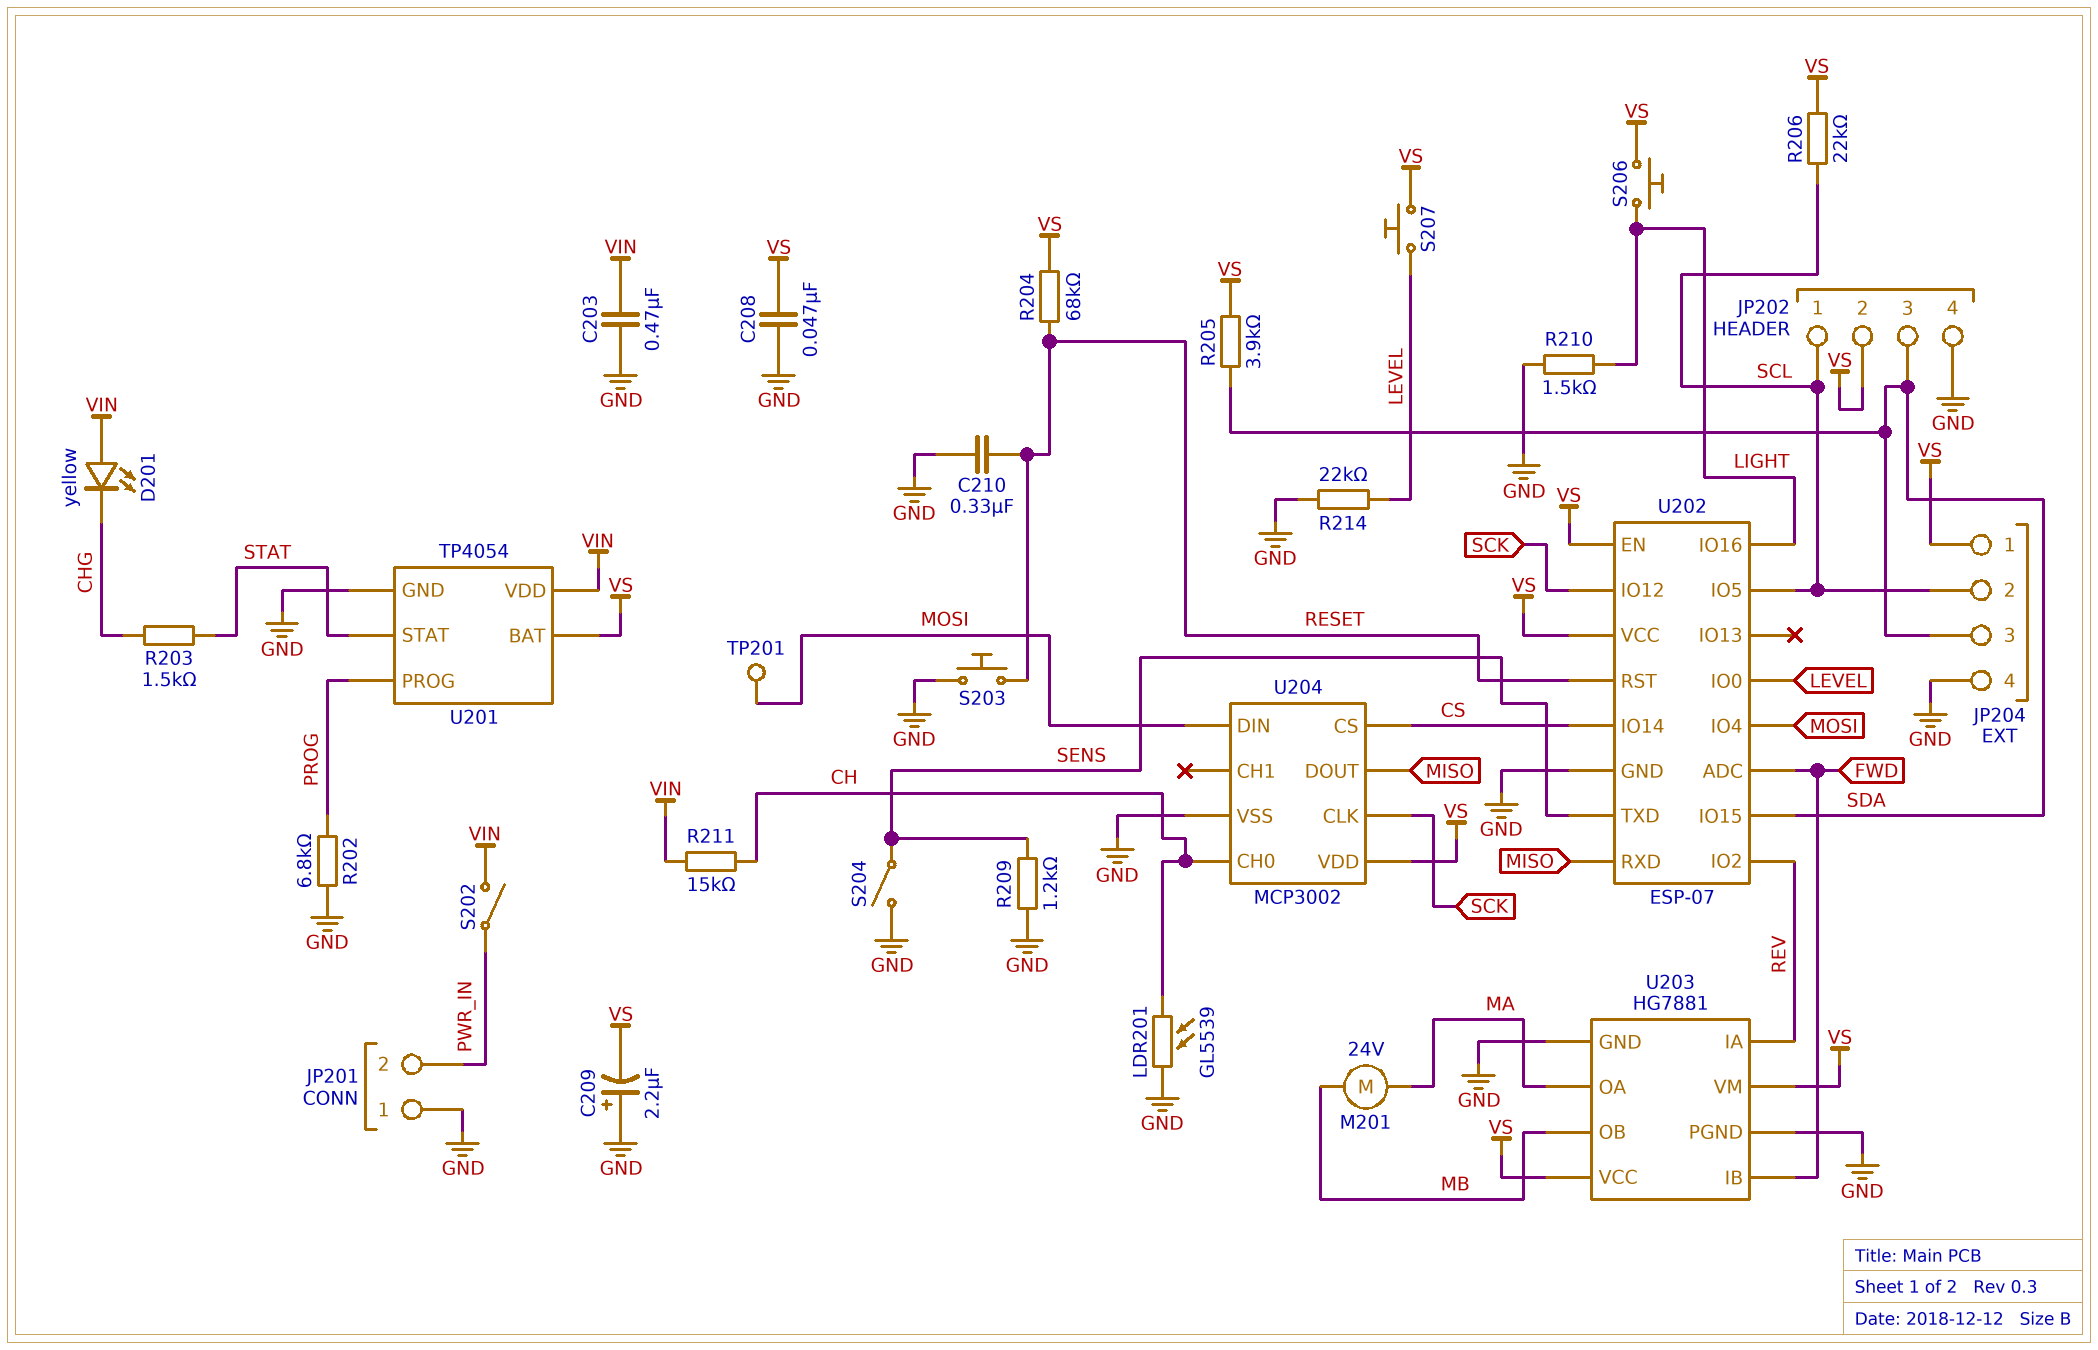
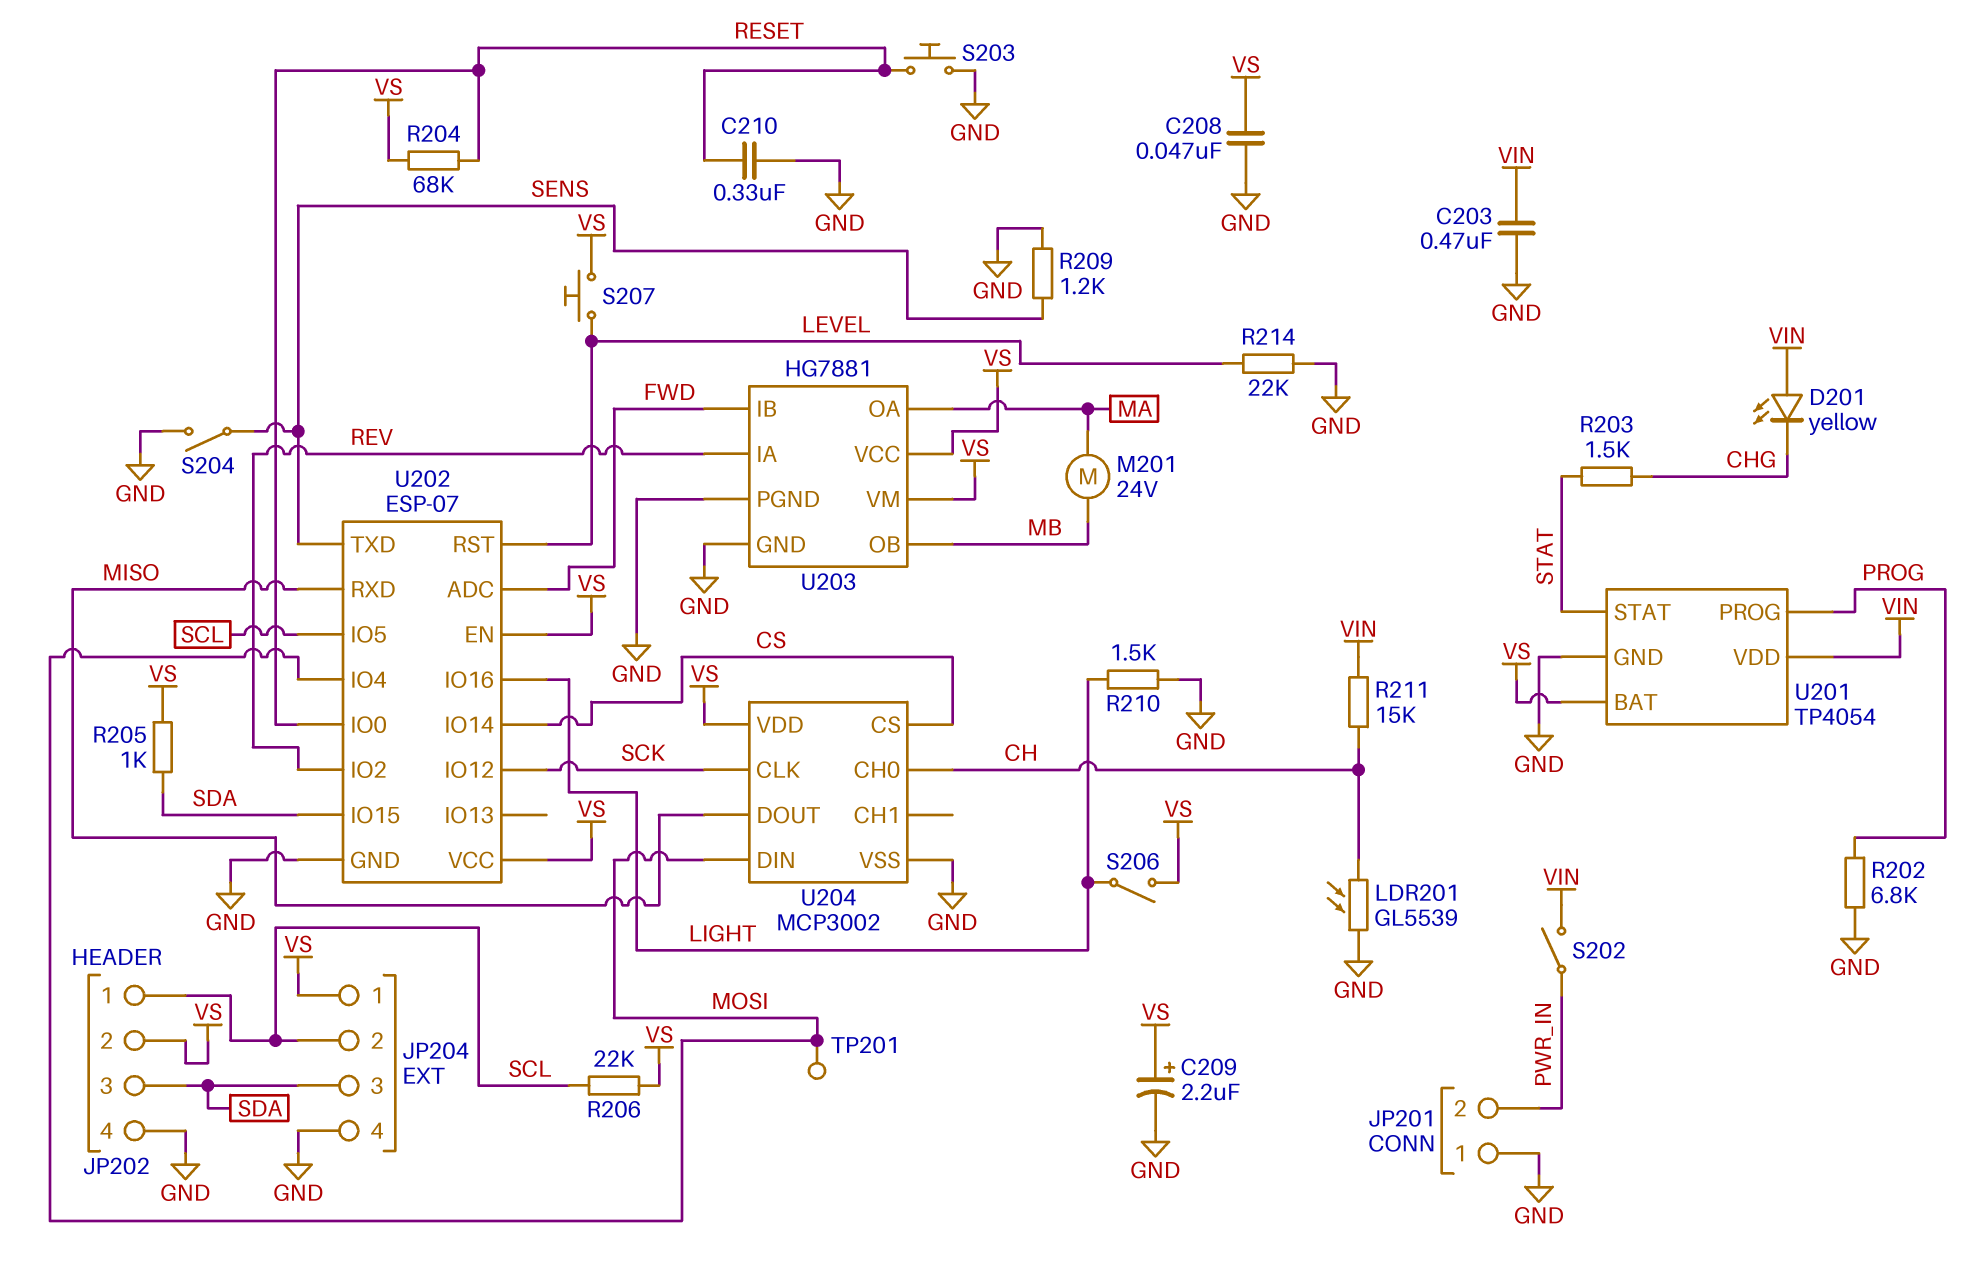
C209: 2.2uF (plus GND, minus VS) -> 2.2uF (plus VS, minus GND)
R205: 3.9k (SDA, VS) -> 1k (SDA, VS)
S206: button (LIGHT, VS) -> switch (LIGHT, VS)
U202 pin IO0: LEVEL -> RESET
U202 pin RST: RESET -> LEVEL

